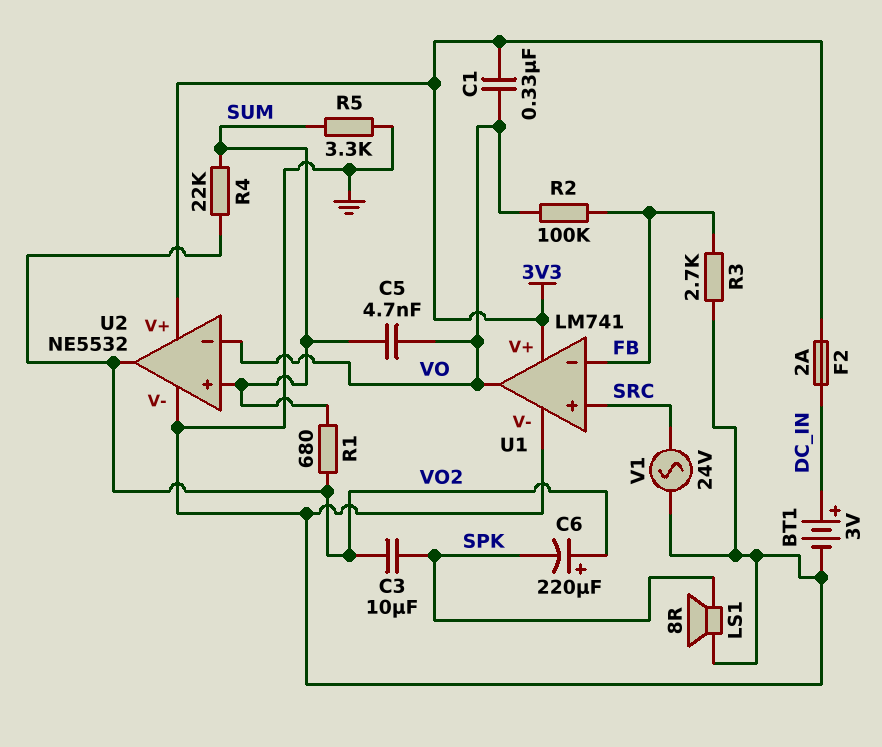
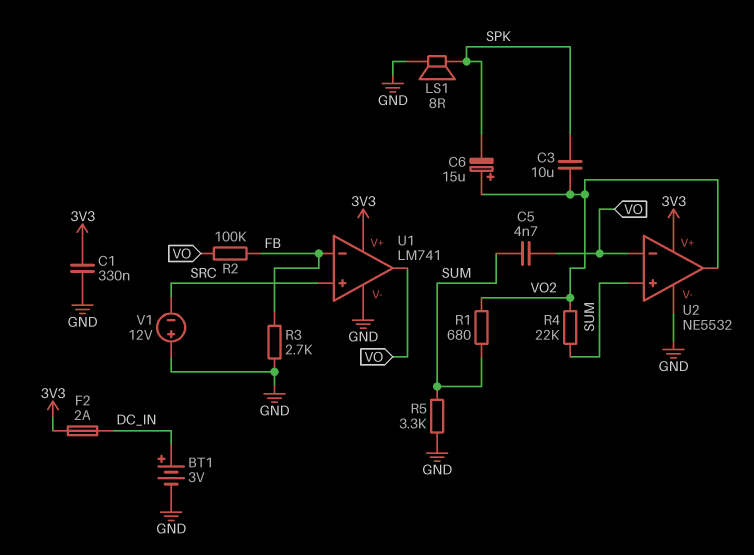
C1: 330nF (3V3, VO) -> 330nF (3V3, GND)
C6: 220uF (plus VO2, minus SPK) -> 15uF (plus VO2, minus SPK)
V1: AC 24V (GND, SRC) -> 12V (plus GND, minus SRC)

